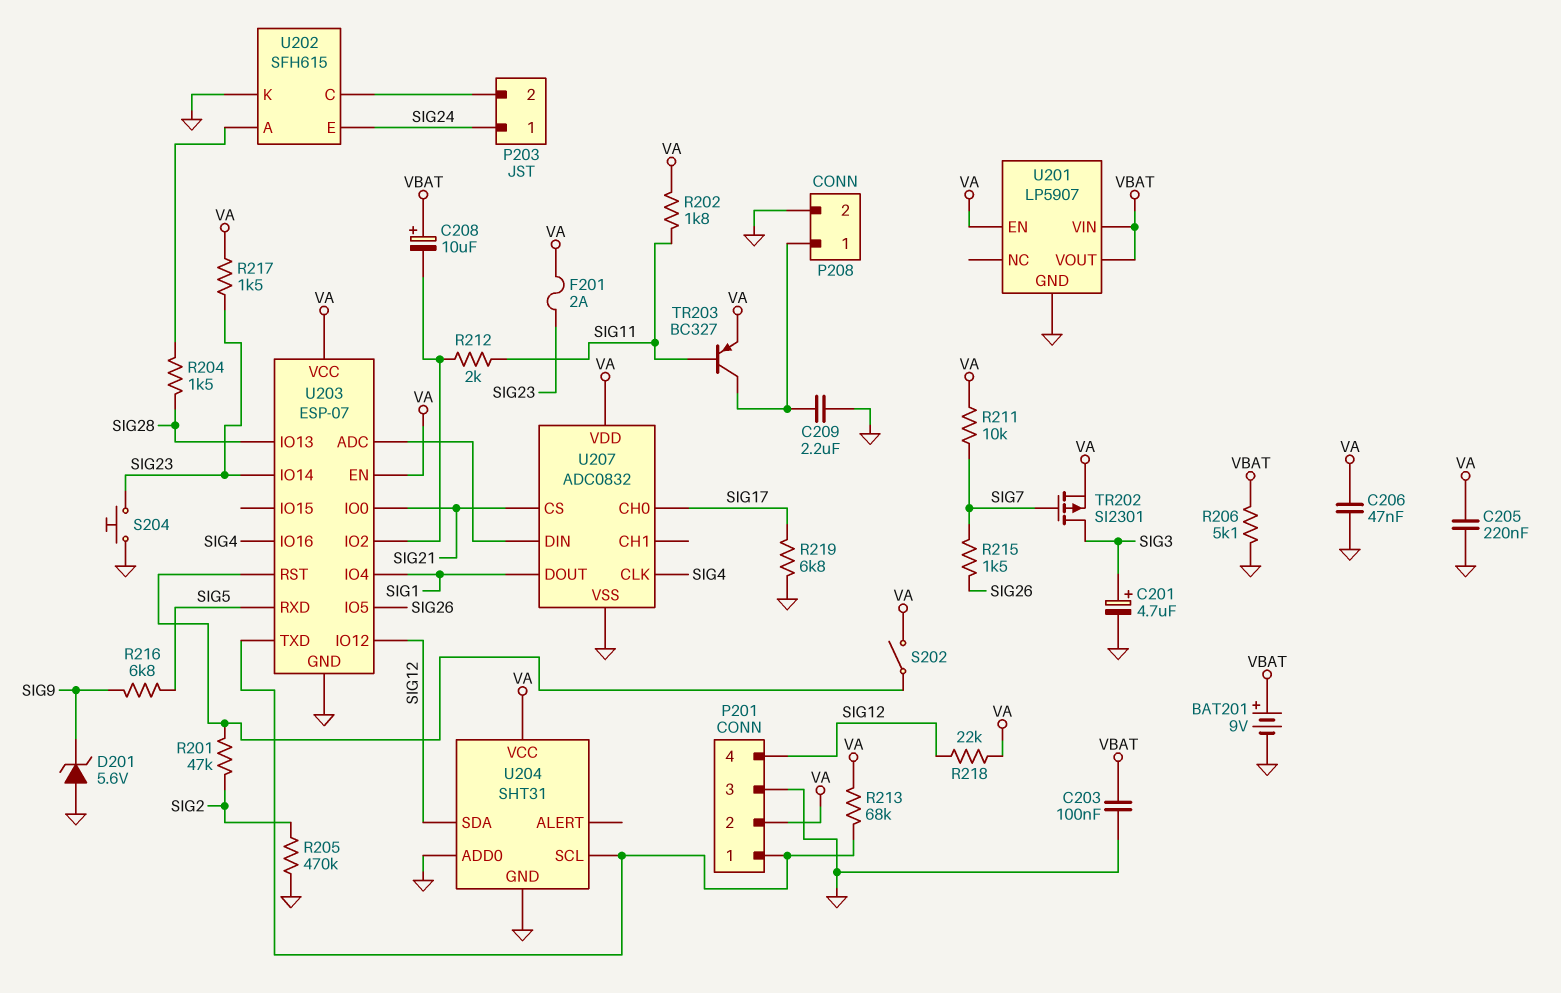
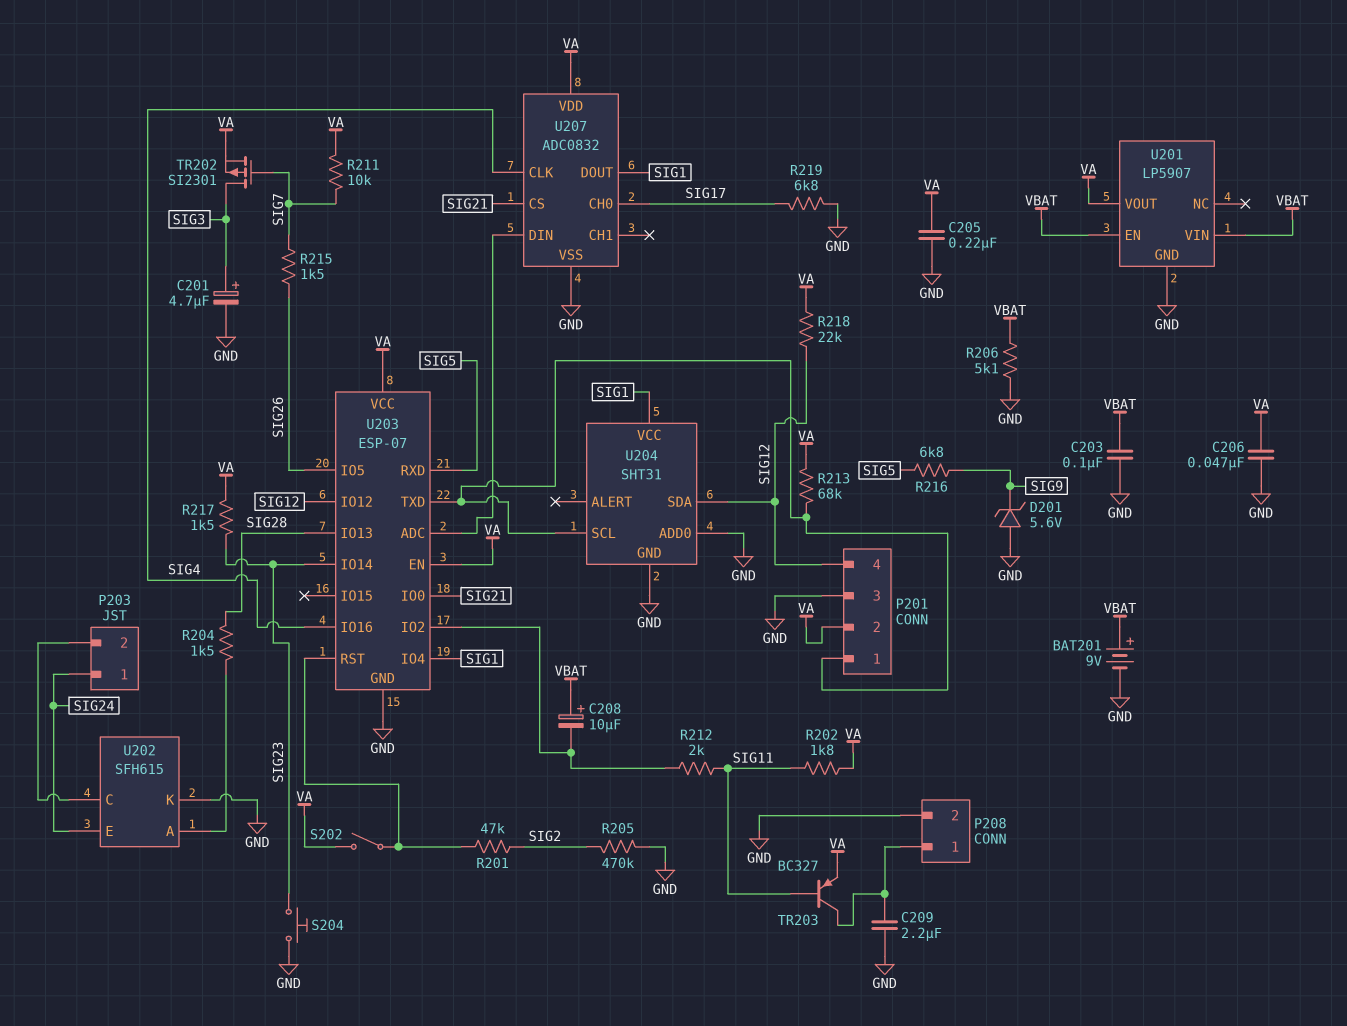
F201: 2A (SIG23, VA) -> none
U201 pin EN: VA -> VBAT
U201 pin VOUT: VBAT -> VA
U204 pin VCC: VA -> SIG1

